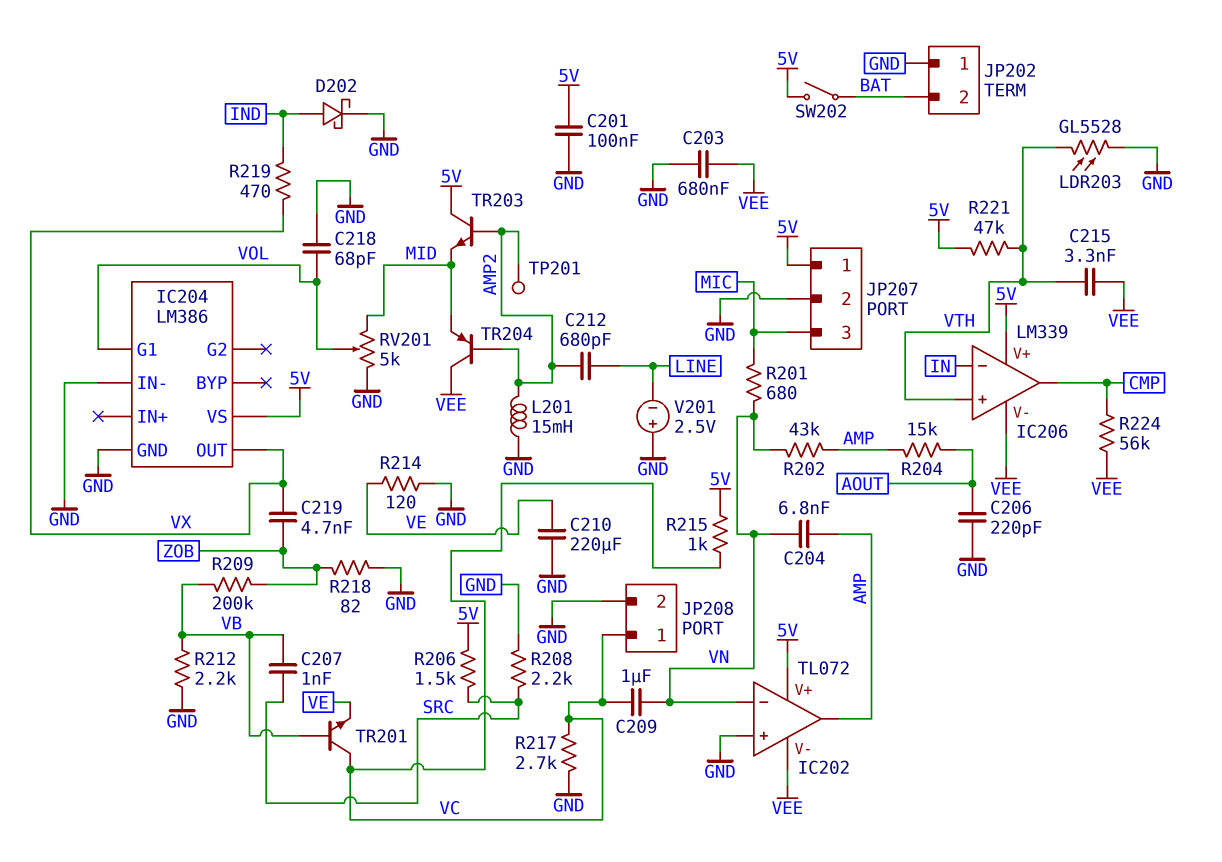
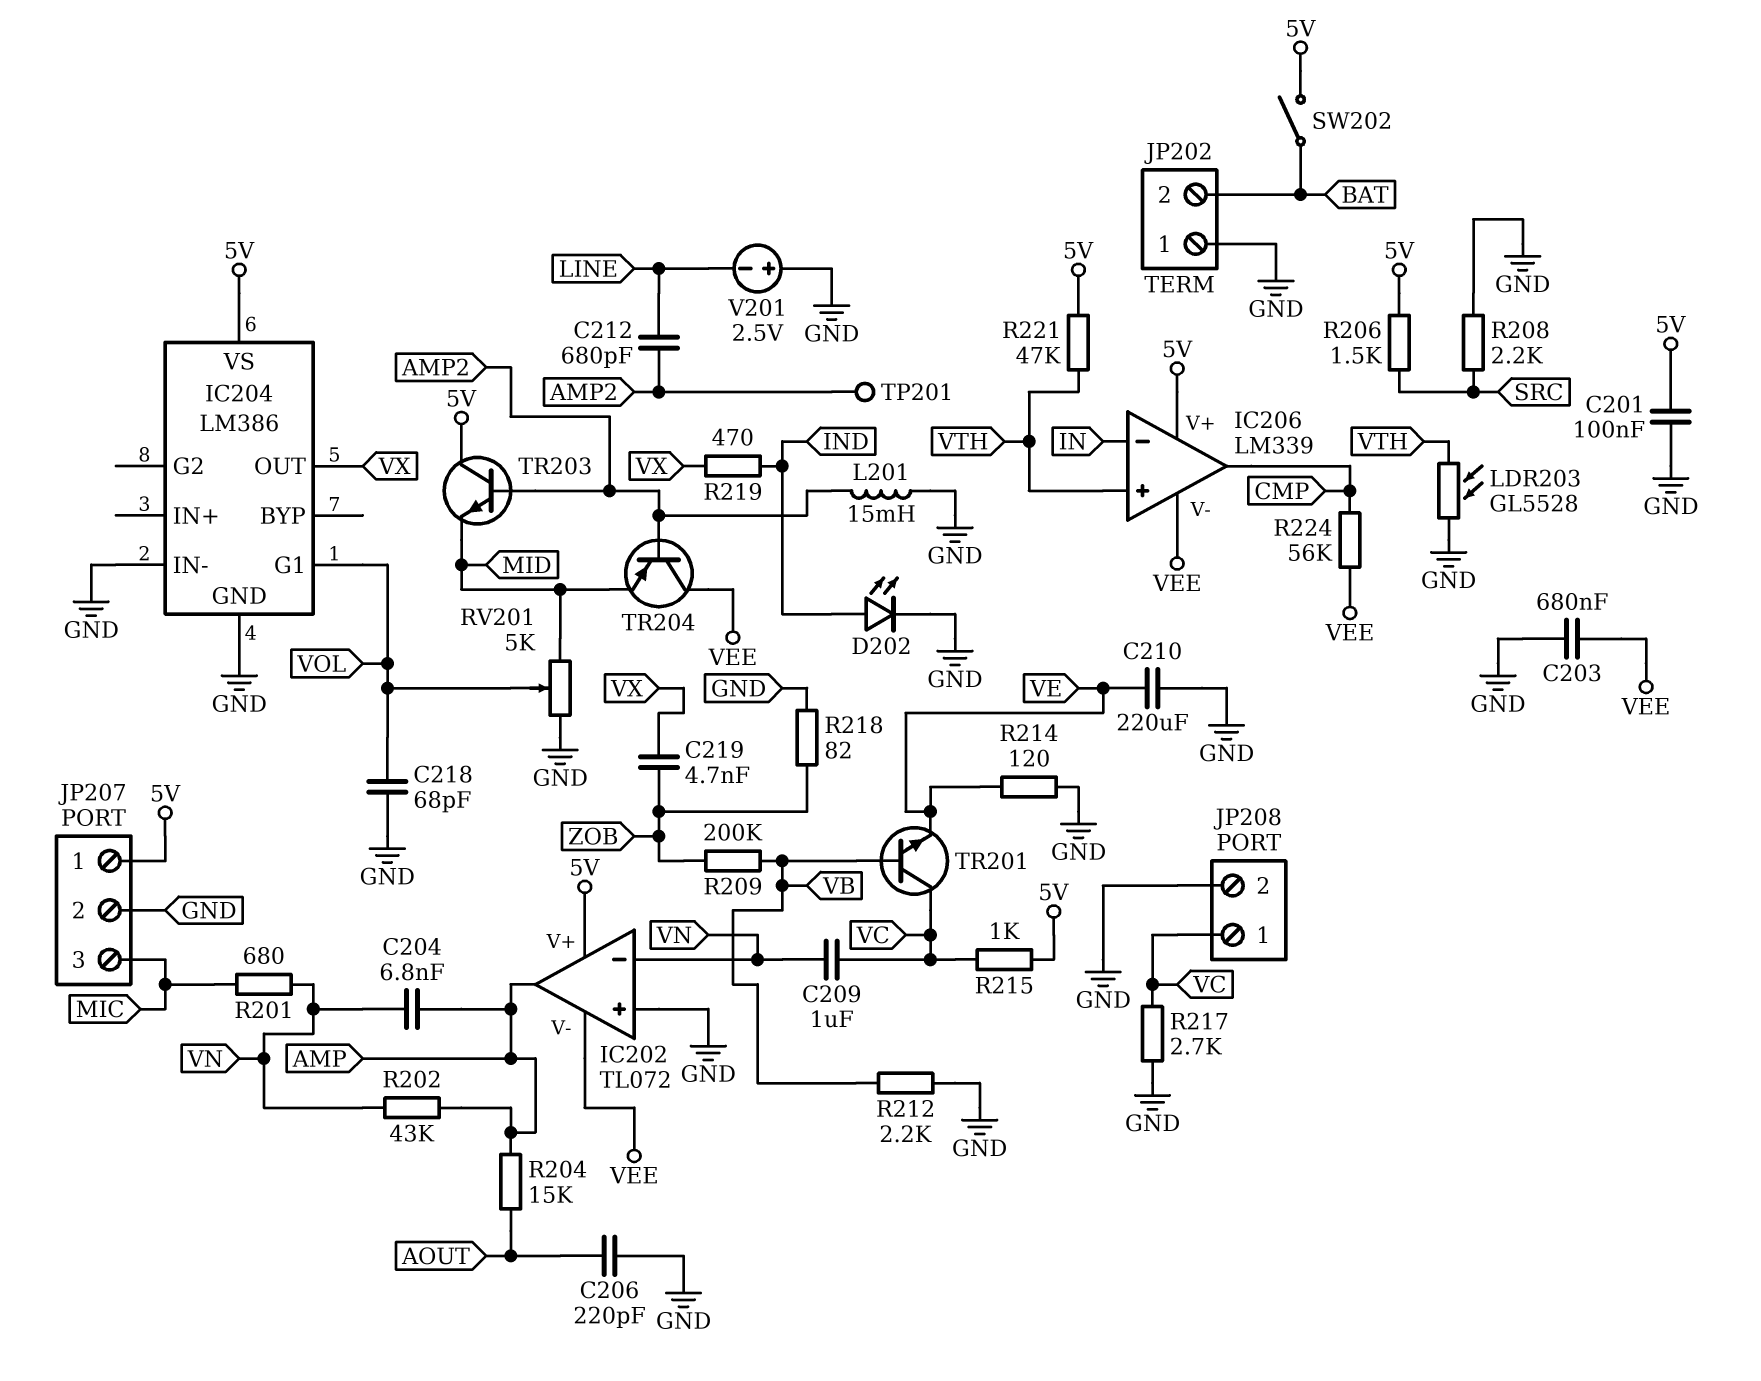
C207: 1nF (SRC, VB) -> none
C215: 3.3nF (VEE, VTH) -> none
D202: schottky (A IND, K GND) -> LED (A IND, K GND)

